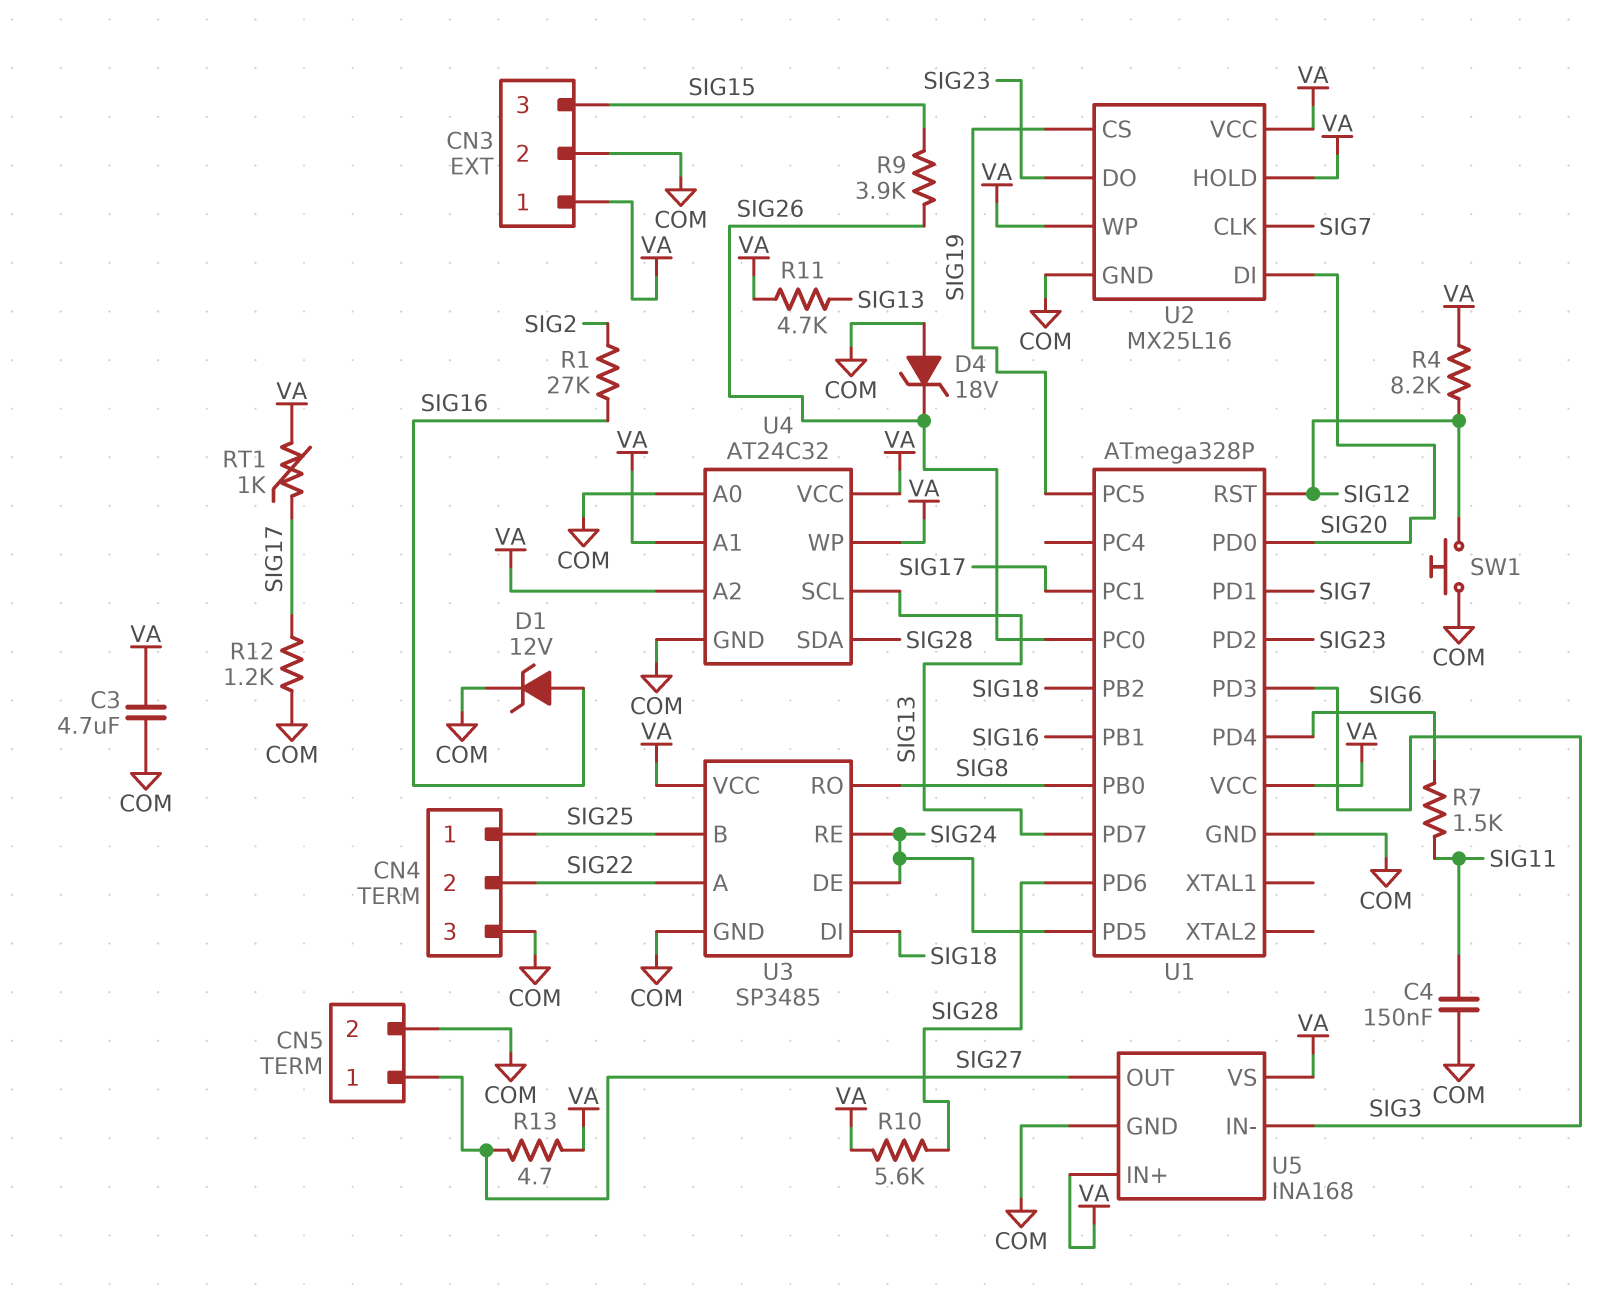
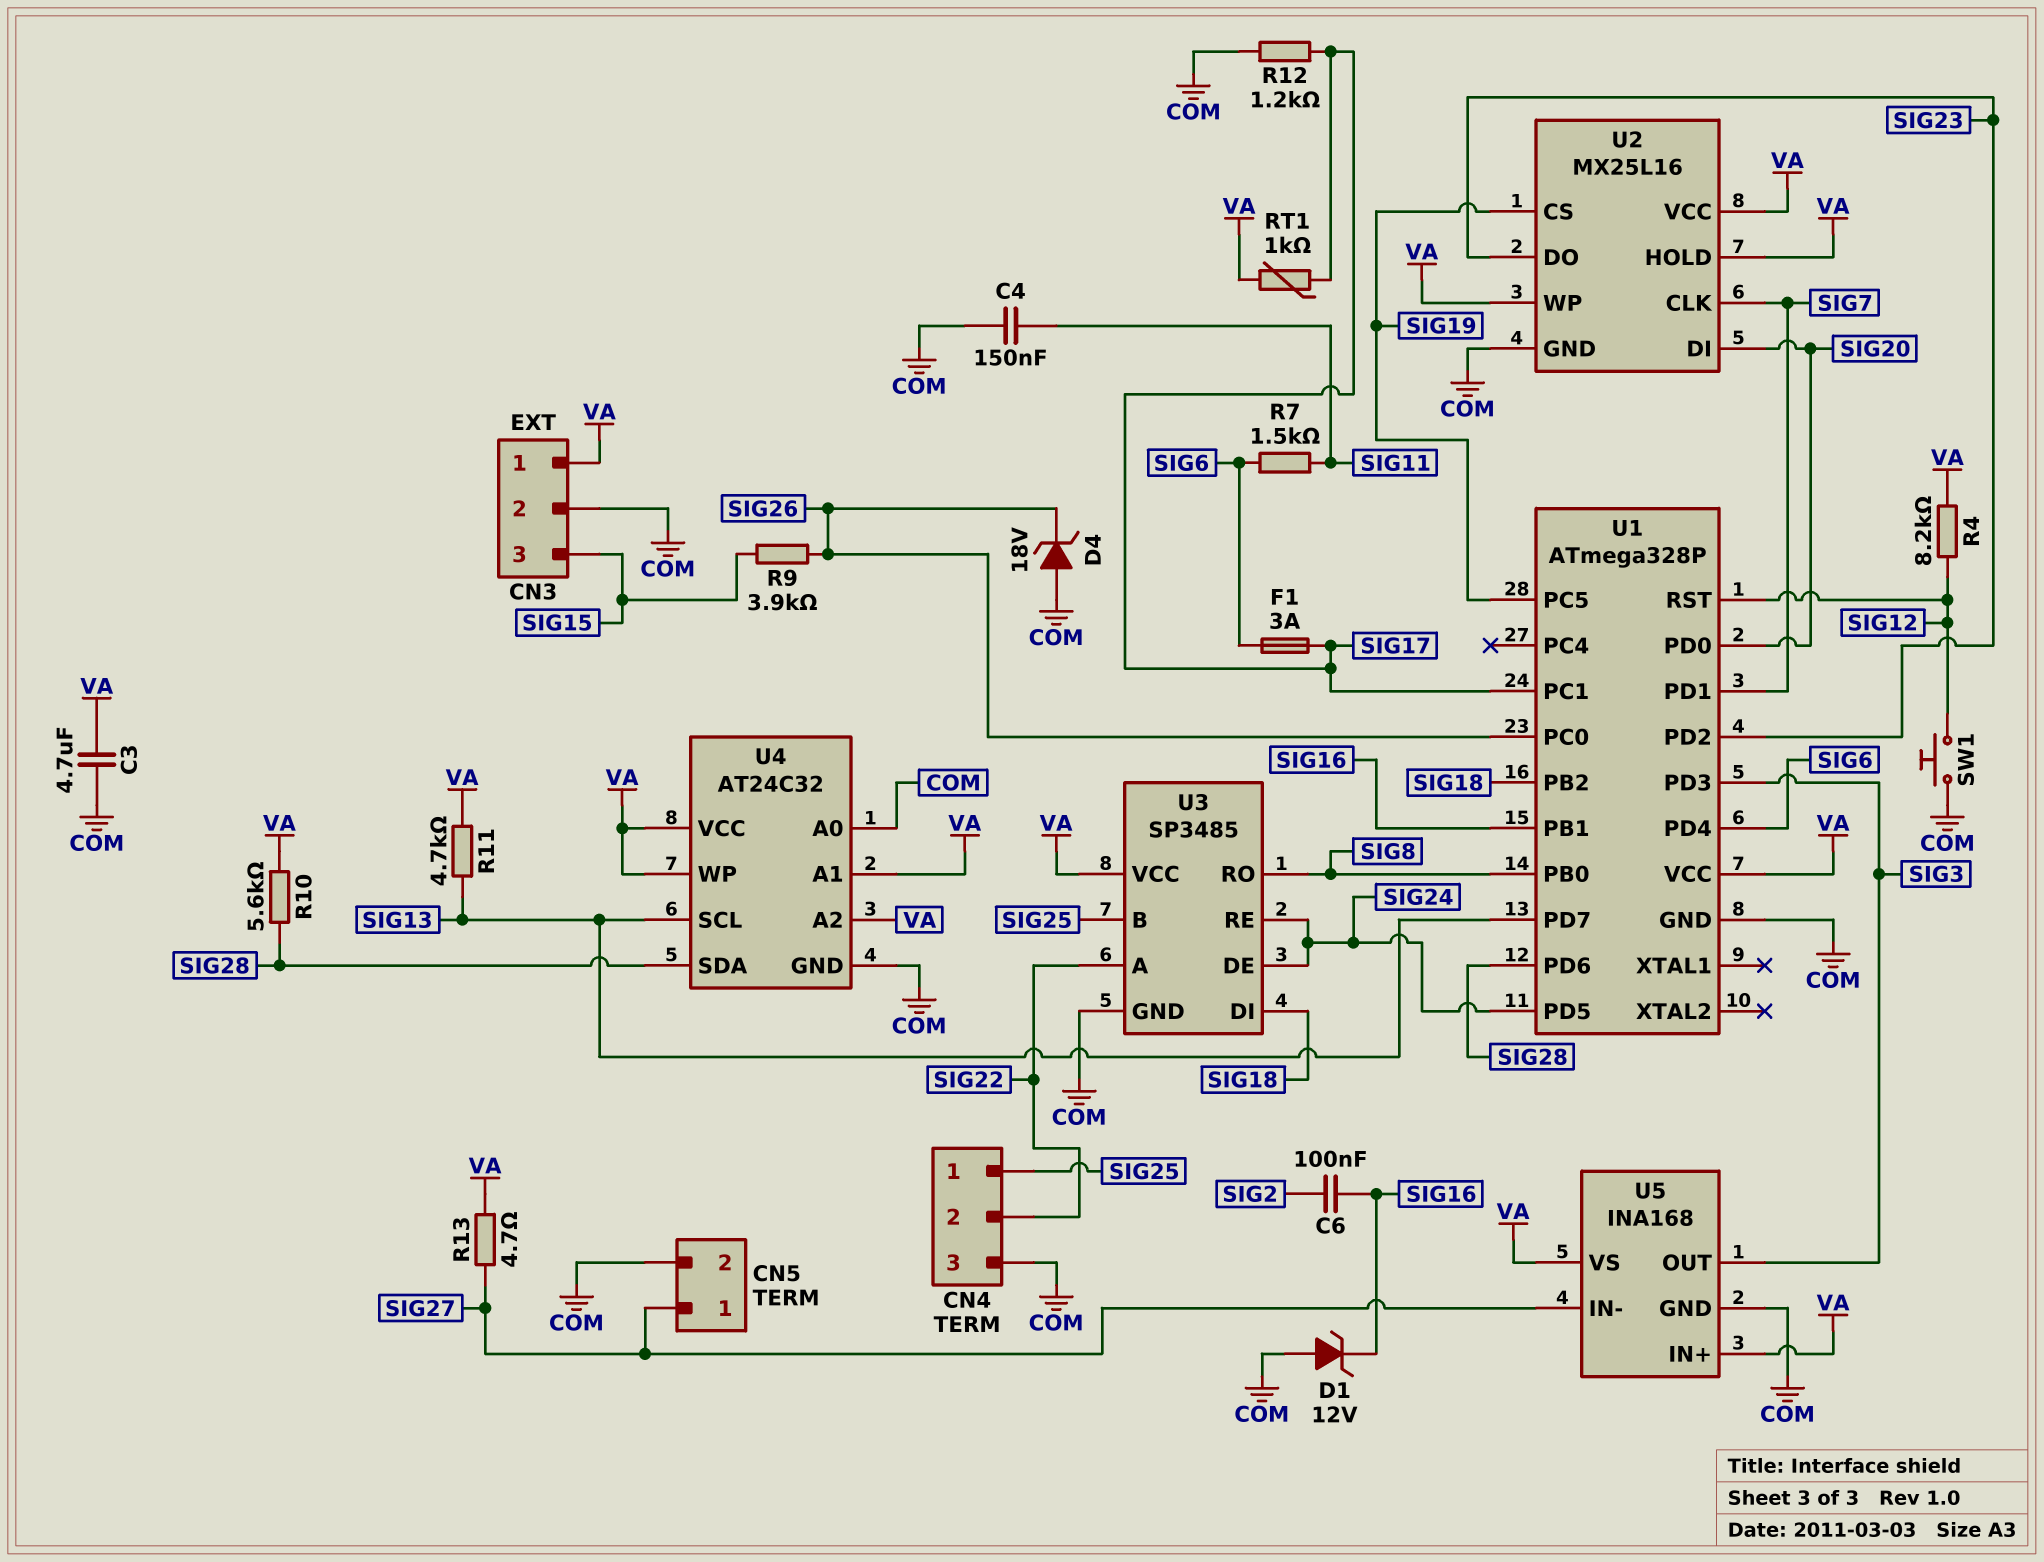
C6: none -> 100nF (SIG2, SIG16)
D1: zener 12V (A SIG16, K COM) -> zener 12V (A COM, K SIG16)
F1: none -> 3A (SIG6, SIG17)
R1: 27k (SIG2, SIG16) -> none
U5 pin IN-: SIG3 -> SIG27
U5 pin OUT: SIG27 -> SIG3

